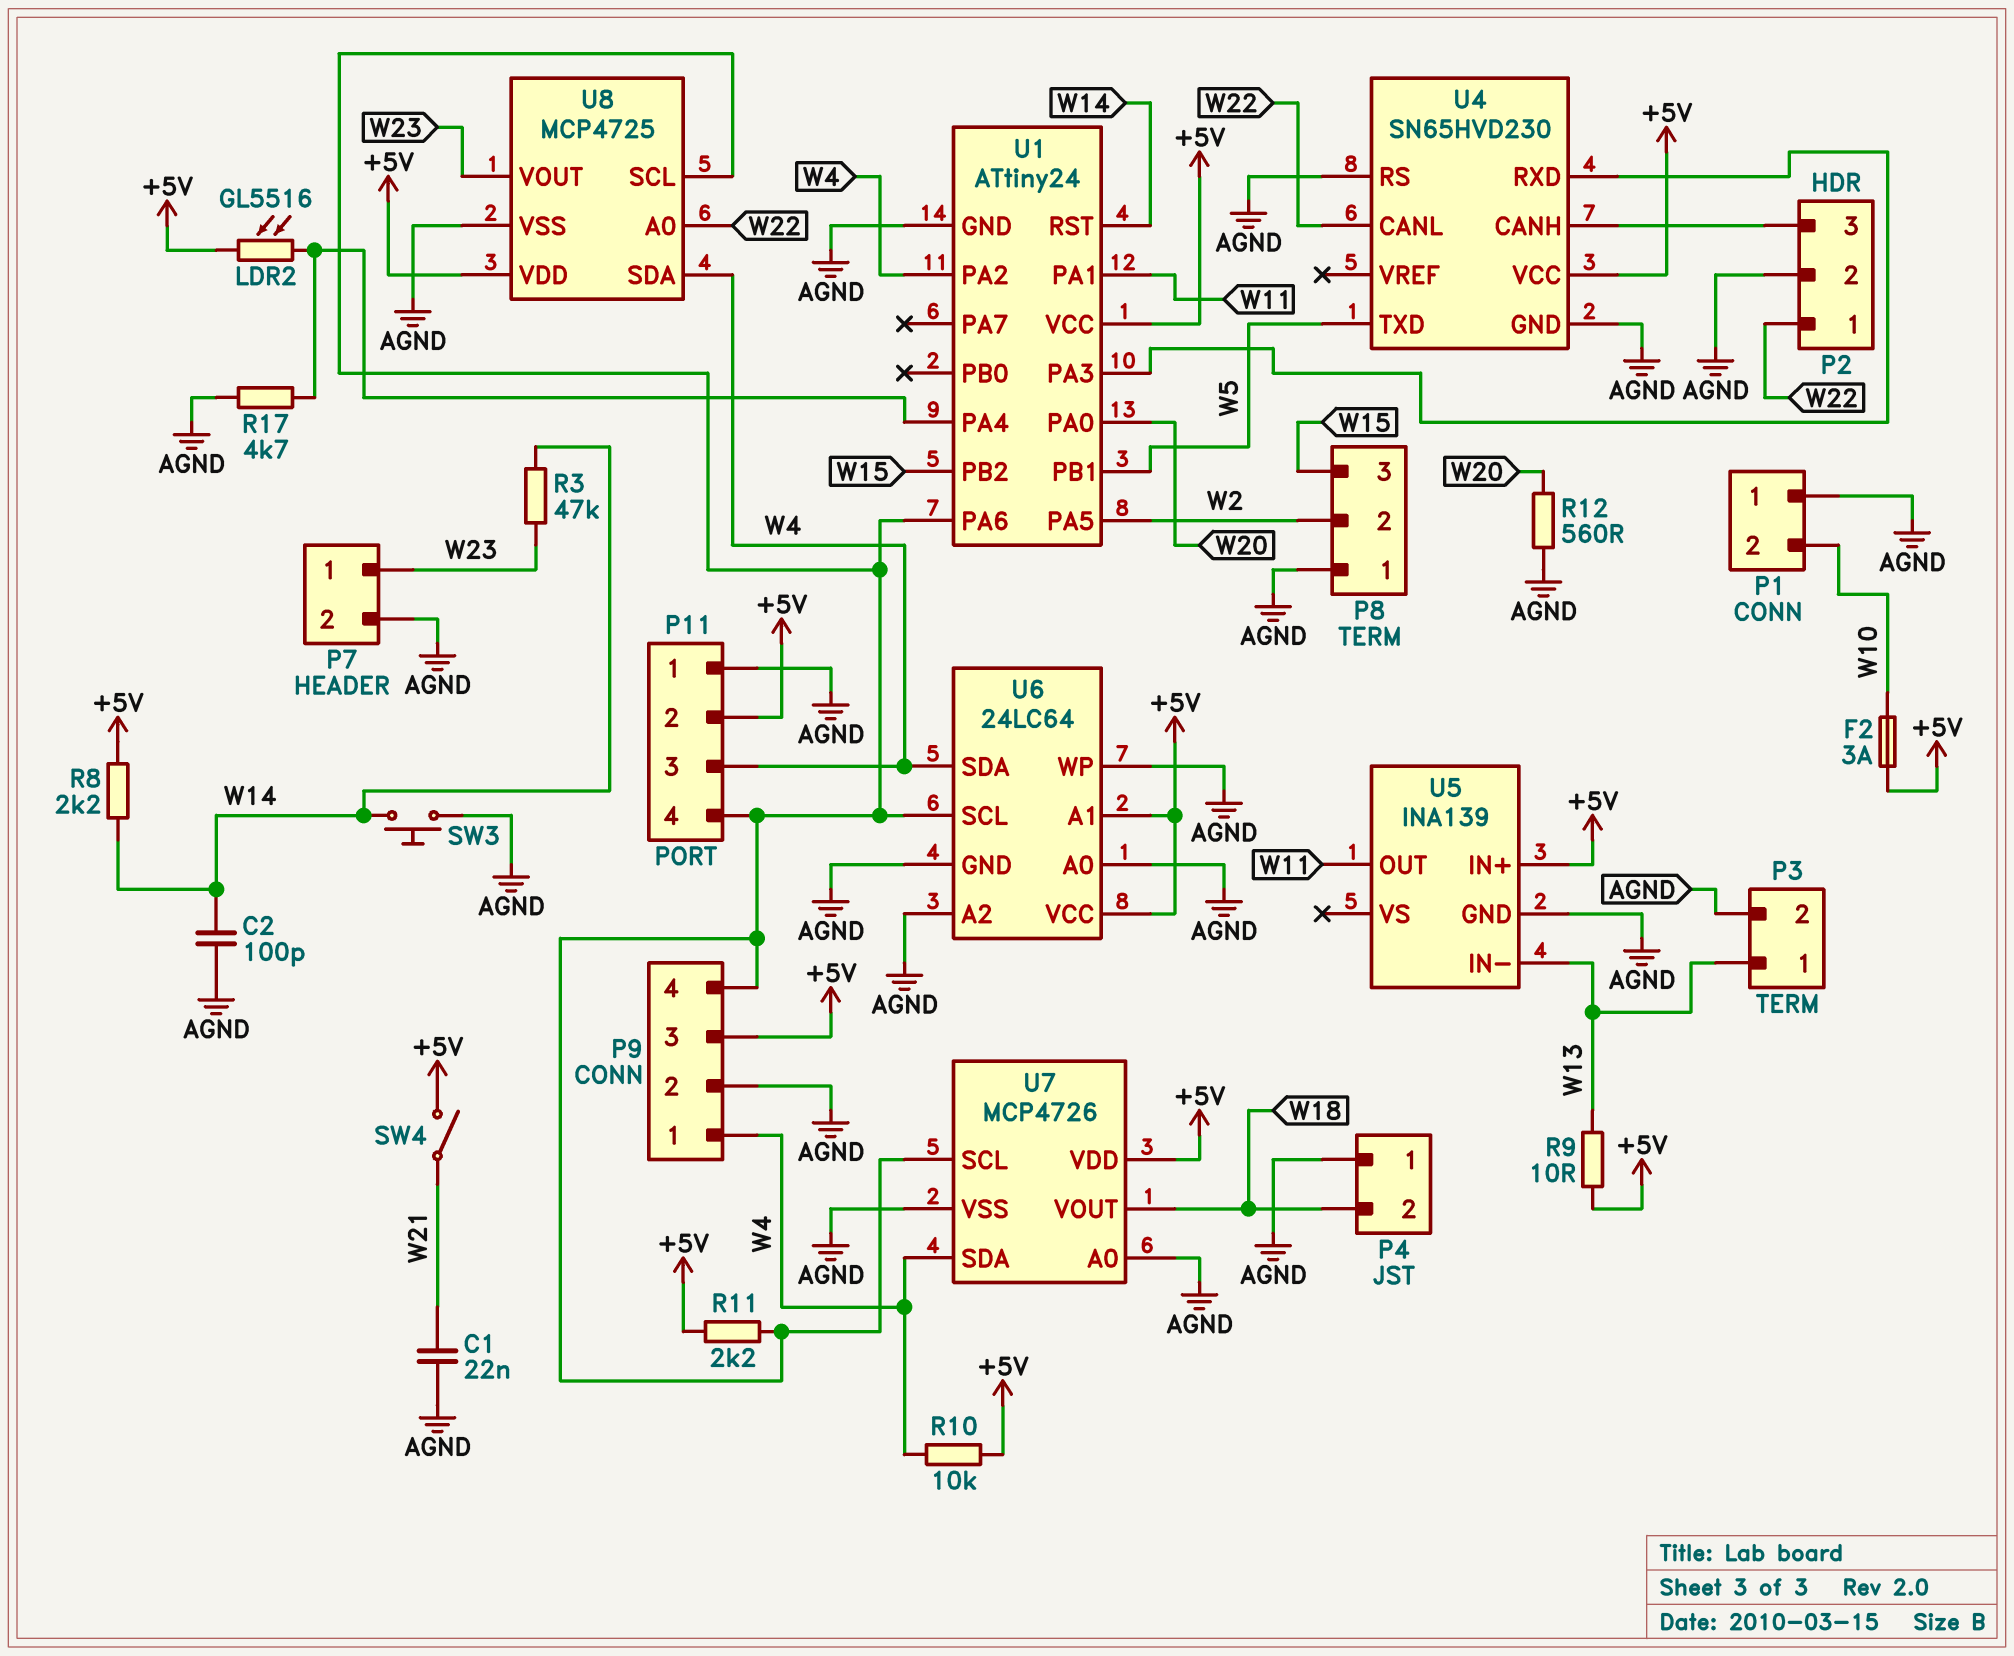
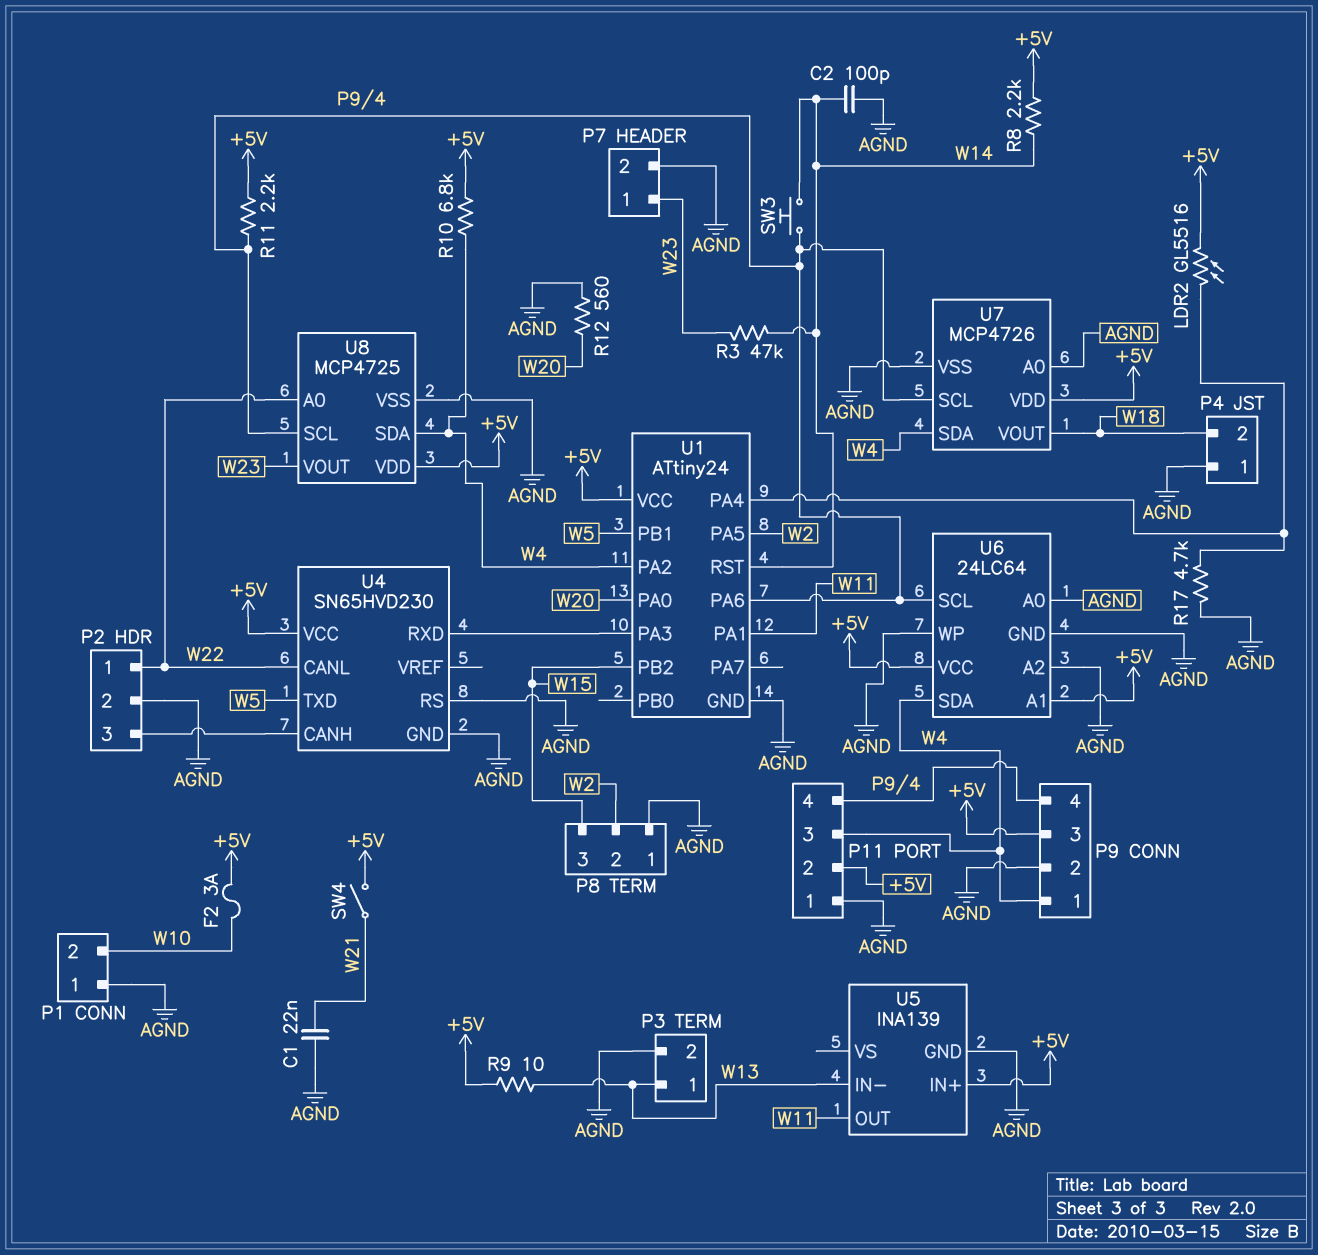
R10: 10k (+5V, W4) -> 6.8k (+5V, W4)
SW3: button (AGND, W14) -> button (P9/4, W14)

